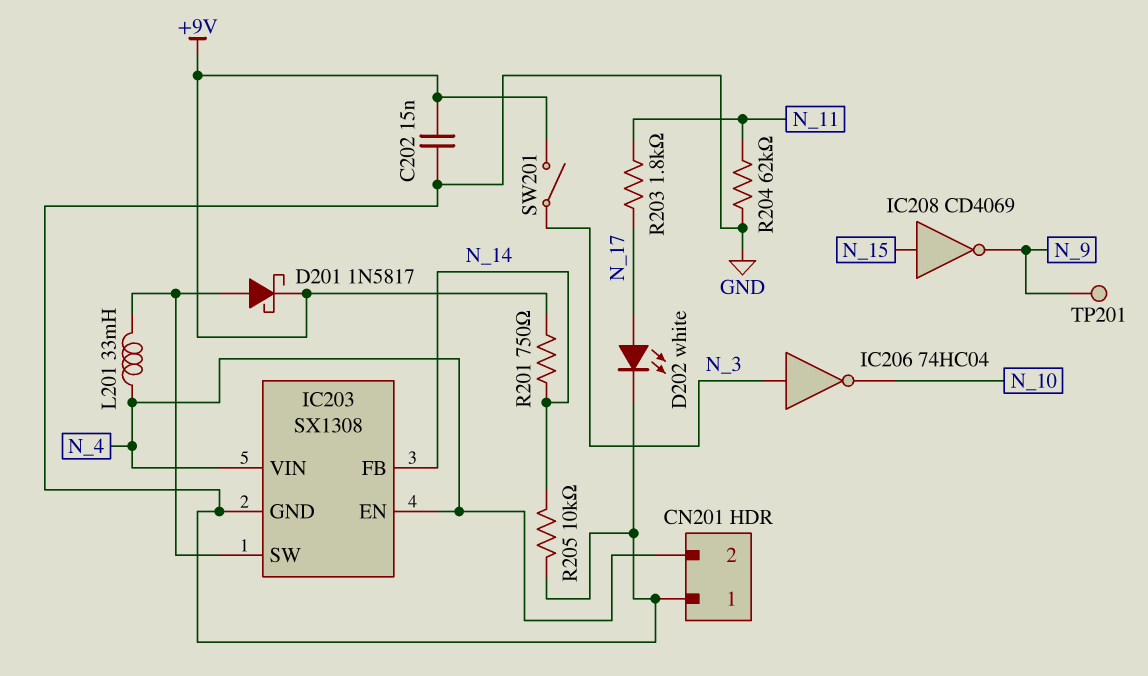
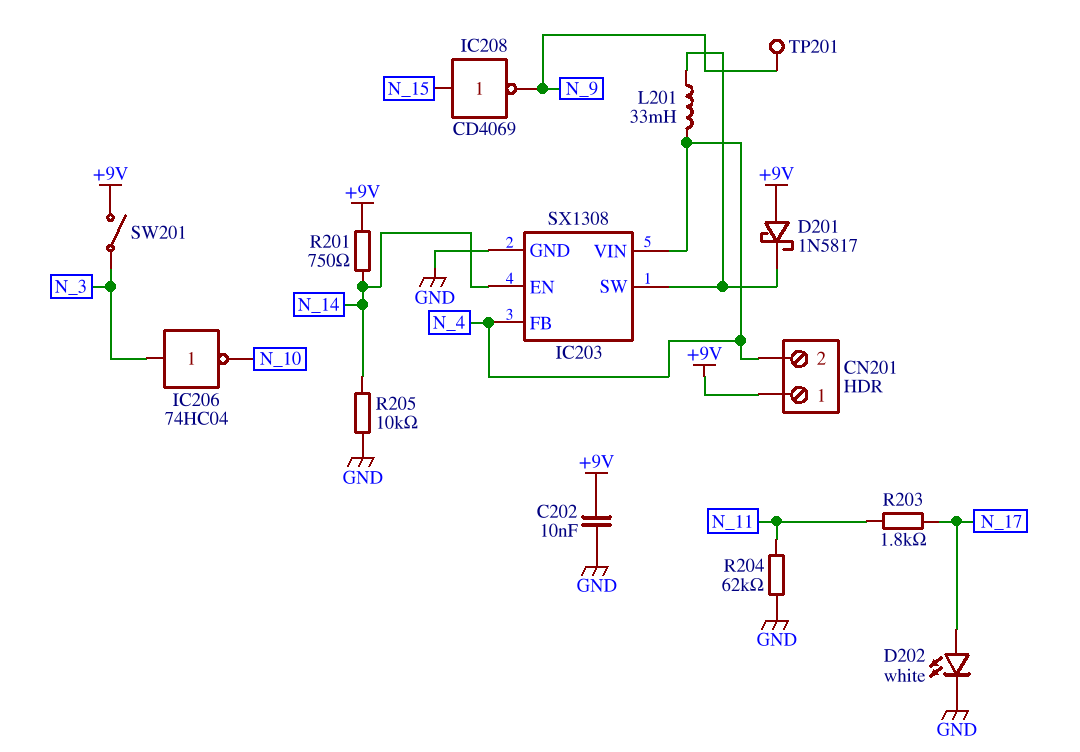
C202: 15nF (+9V, GND) -> 10nF (+9V, GND)
CN201 pin 1: GND -> +9V
D201: schottky 1N5817 (A IC203/SW, K +9V) -> schottky 1N5817 (A +9V, K IC203/SW)
IC203 pin EN: N_4 -> N_14
IC203 pin FB: N_14 -> N_4

